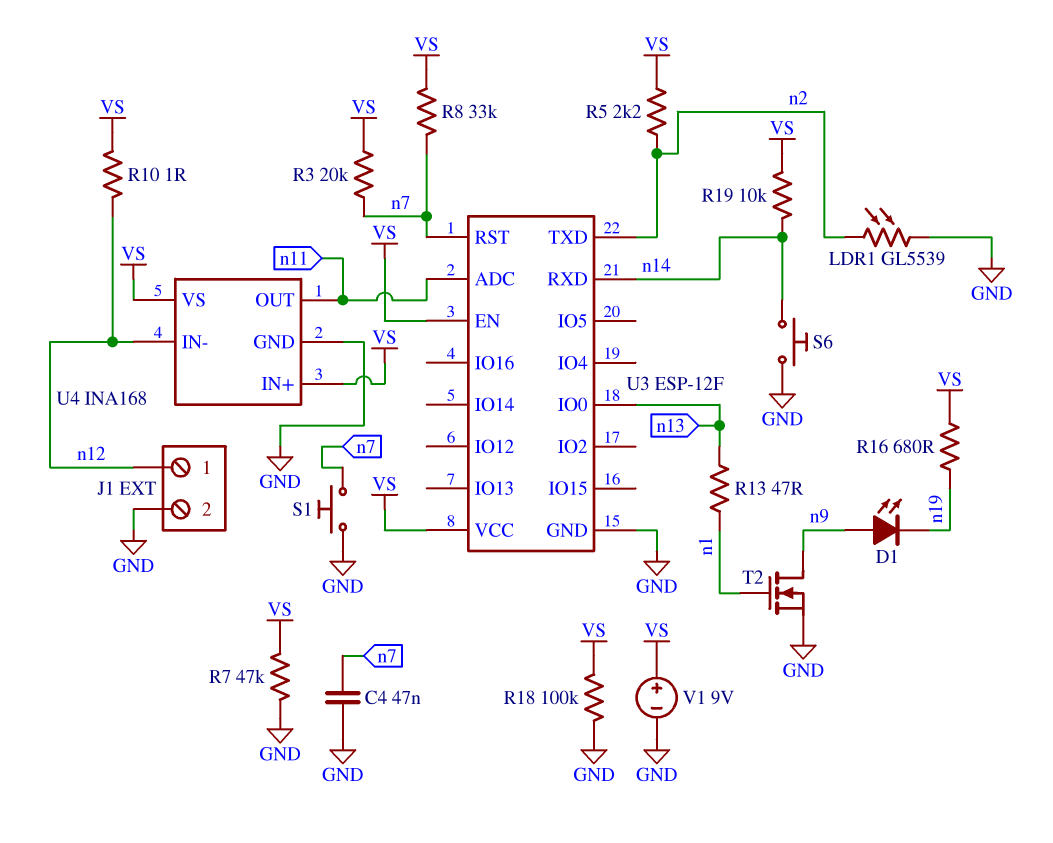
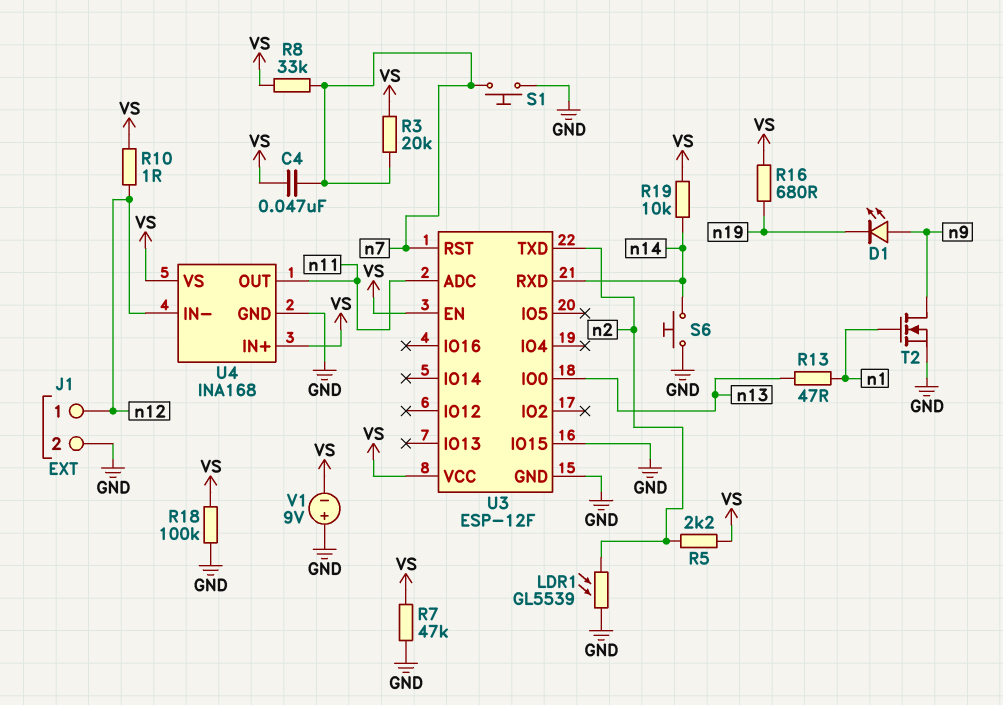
C4: 47nF (GND, n7) -> 47nF (VS, n7)
U3 pin IO15: none -> GND
V1: 9V (plus VS, minus GND) -> 9V (plus GND, minus VS)

